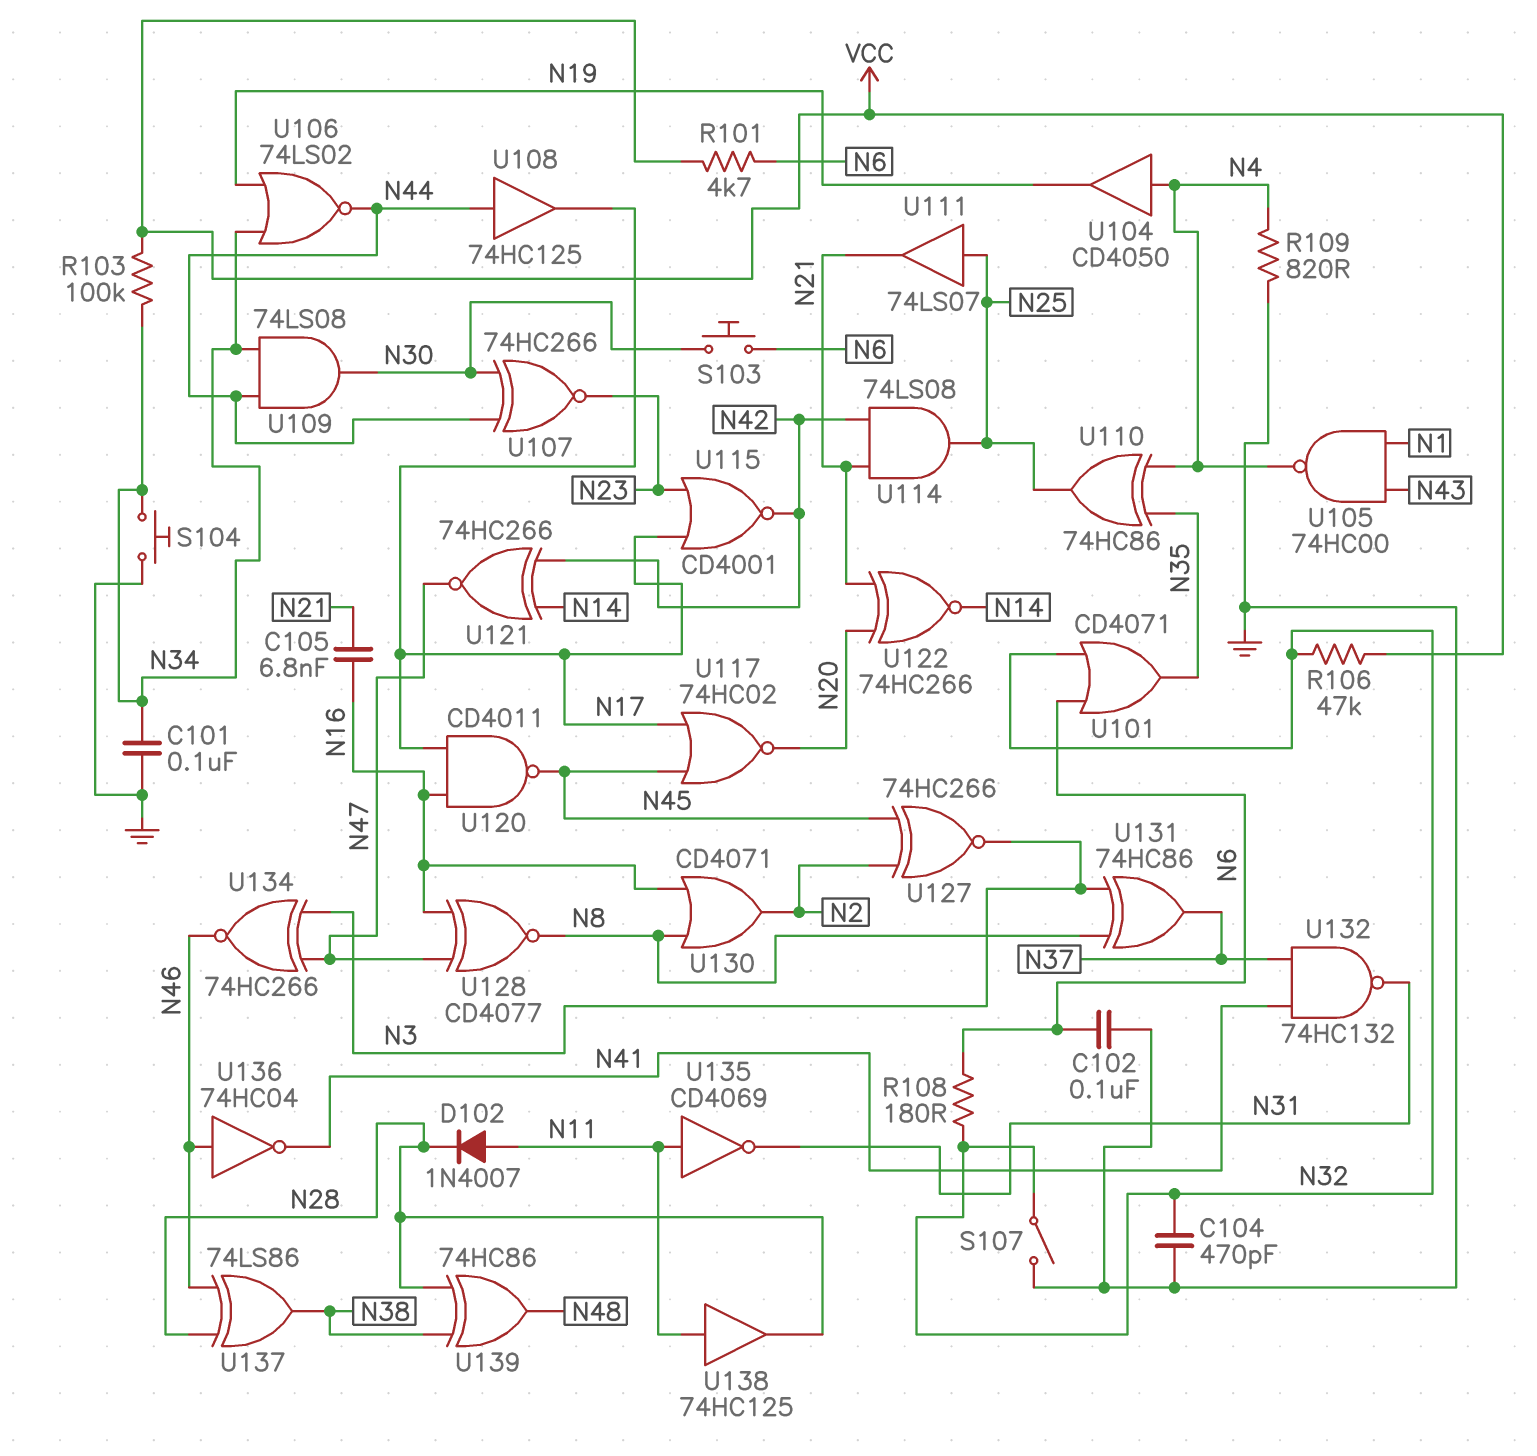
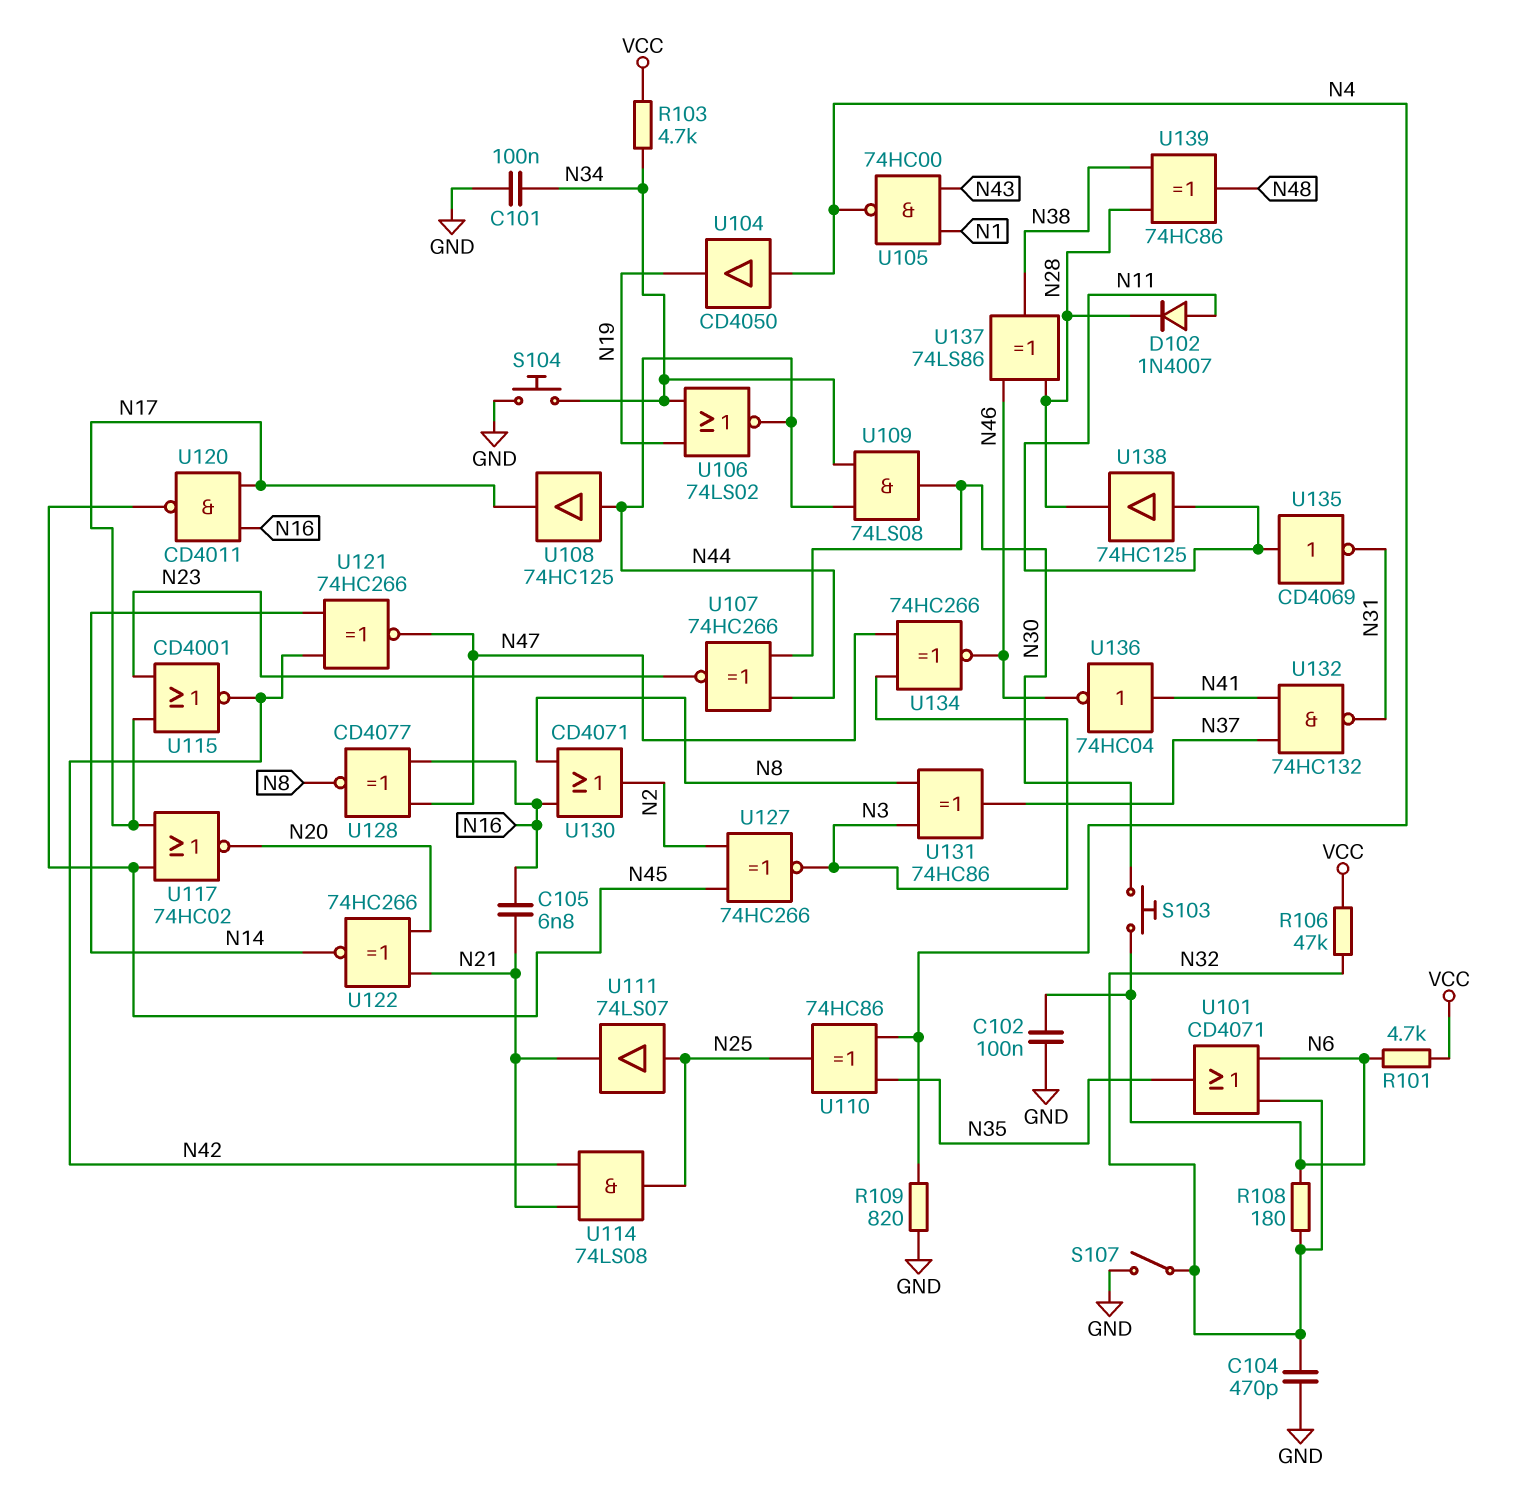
R103: 100k (N34, VCC) -> 4.7k (N34, VCC)
U136: NOT 74HC04 (in N46, out N41) -> NOT 74HC04 (in N41, out N46)

